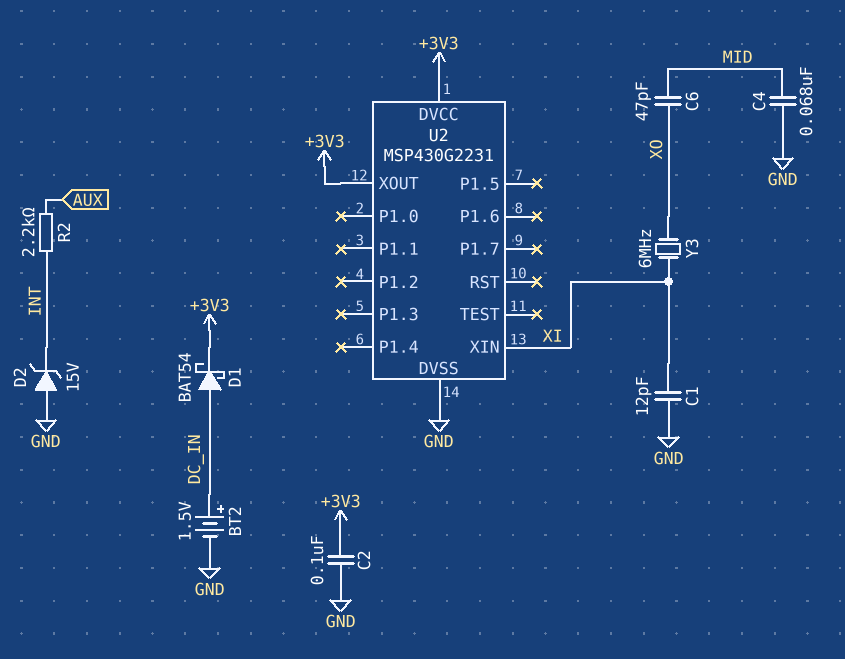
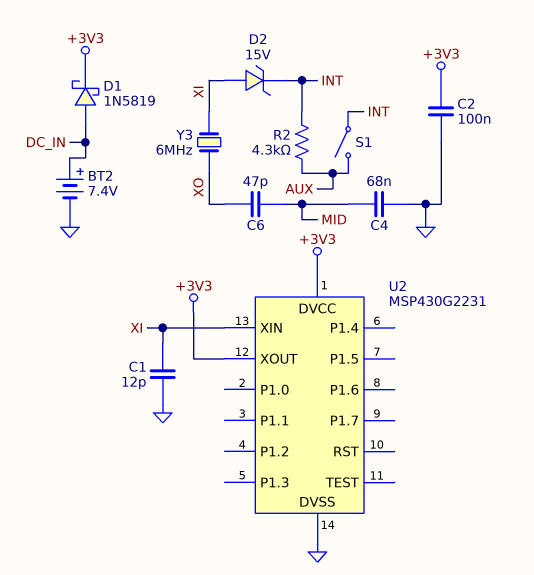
BT2: 1.5V (plus DC_IN, minus GND) -> 7.4V (plus DC_IN, minus GND)
D1: schottky BAT54 (A DC_IN, K +3V3) -> schottky 1N5819 (A DC_IN, K +3V3)
D2: zener 15V (A GND, K INT) -> zener 15V (A XI, K INT)
R2: 2.2k (AUX, INT) -> 4.3k (AUX, INT)
S1: none -> switch (AUX, INT)

